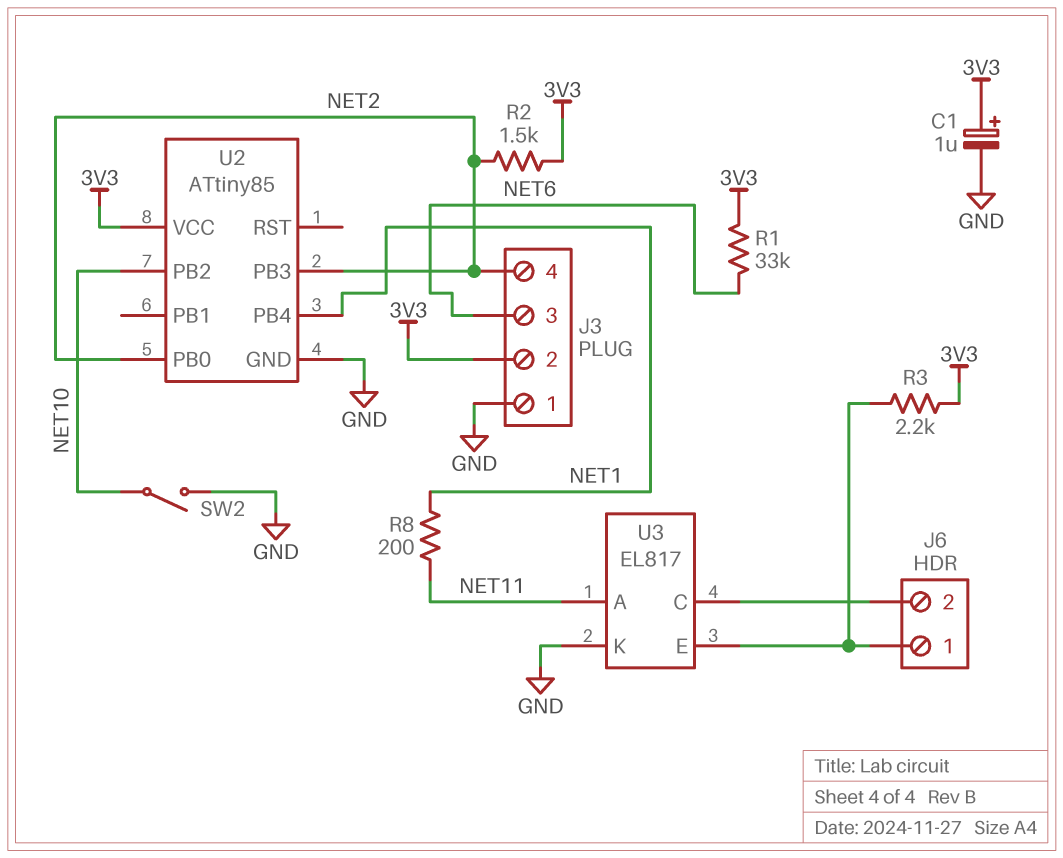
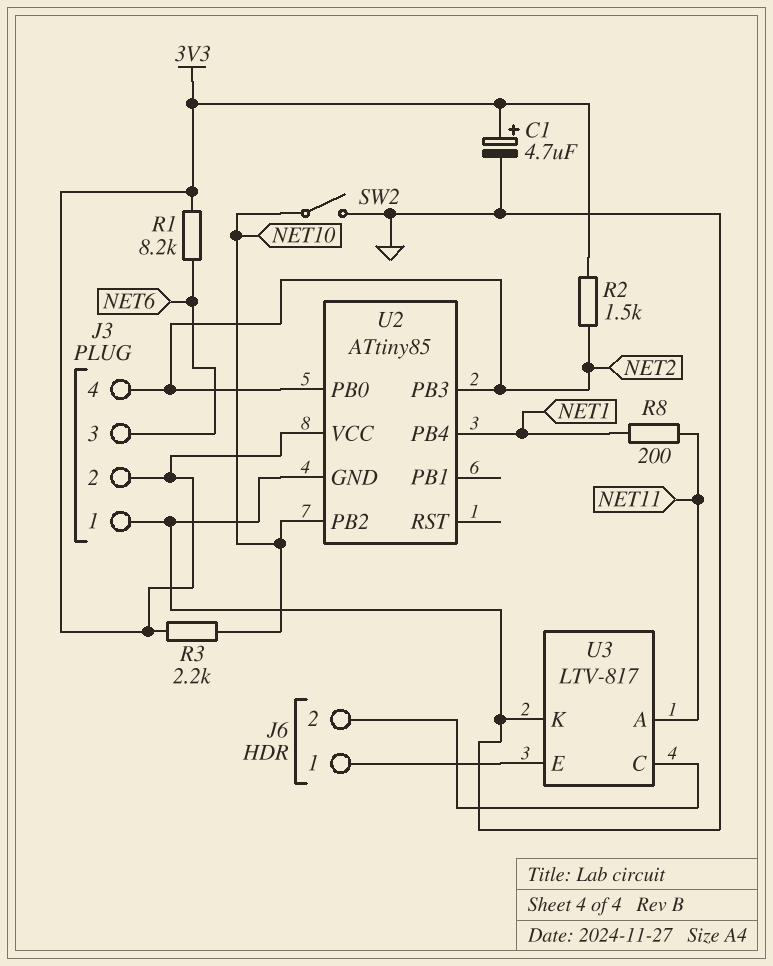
C1: 1uF (plus 3V3, minus GND) -> 4.7uF (plus 3V3, minus GND)
R1: 33k (3V3, NET6) -> 8.2k (3V3, NET6)
R3: 2.2k (3V3, J6/1) -> 2.2k (3V3, NET10)
U3: EL817 -> LTV-817

